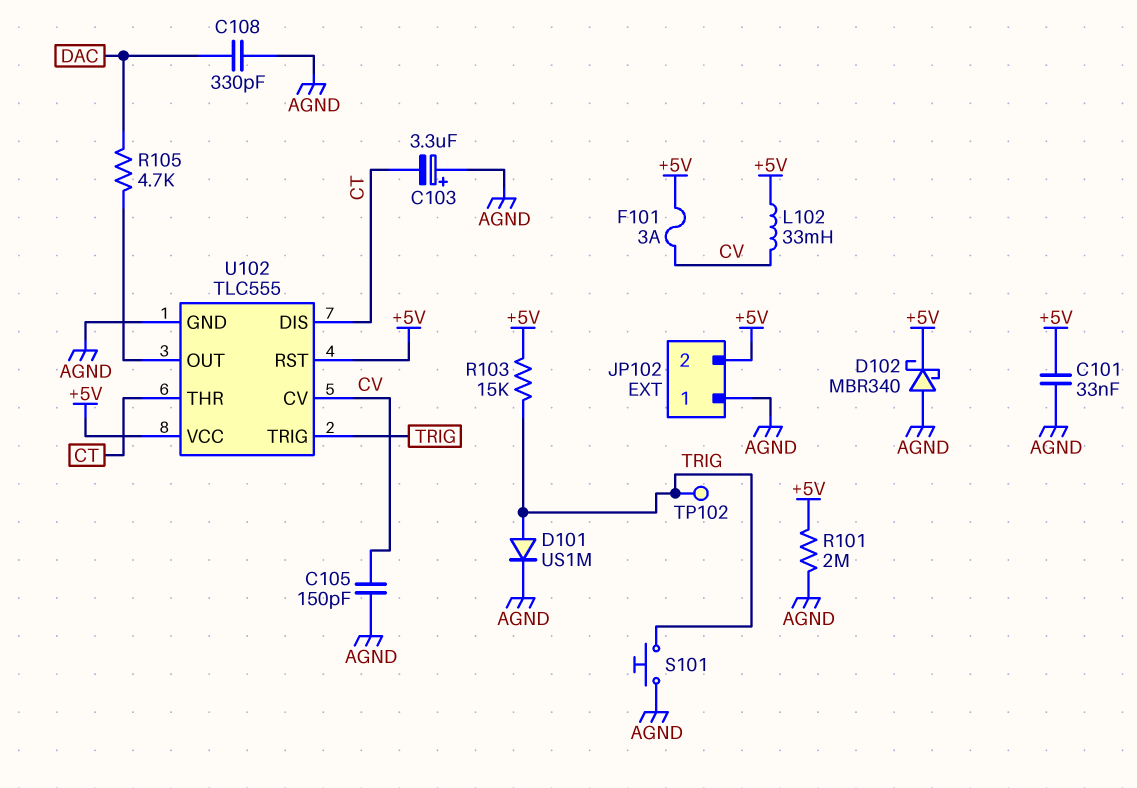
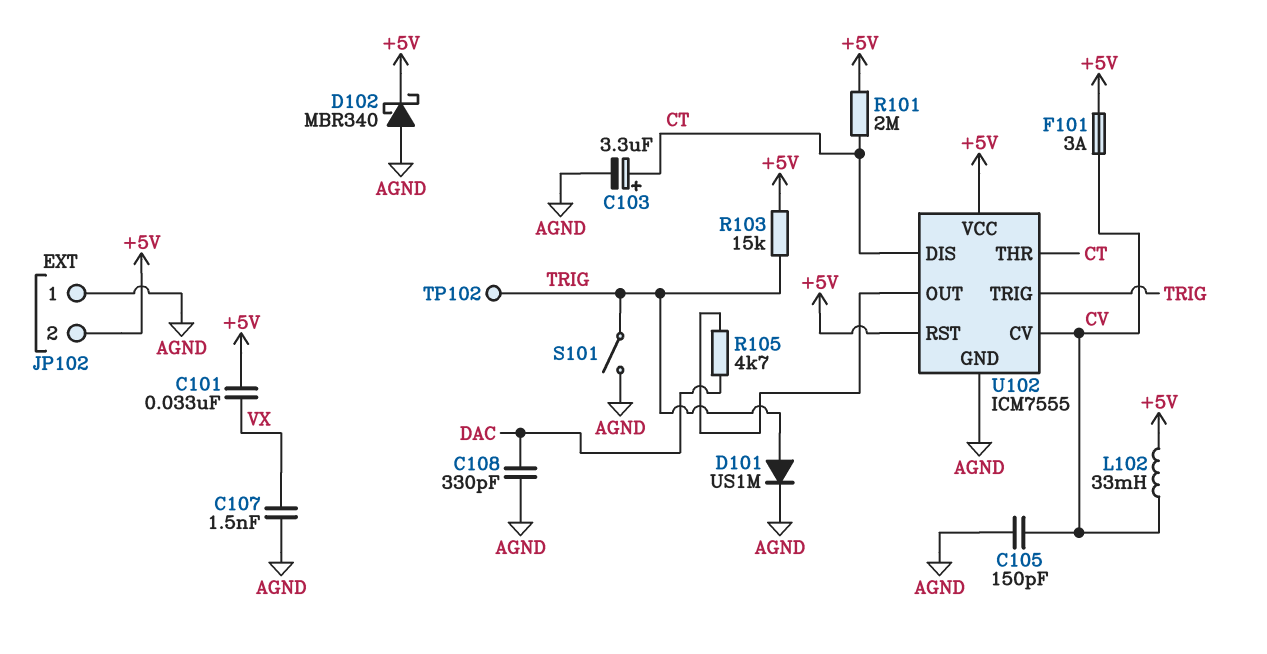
C101: 33nF (+5V, AGND) -> 33nF (+5V, VX)
C103: 3.3uF (plus AGND, minus CT) -> 3.3uF (plus CT, minus AGND)
C107: none -> 1.5nF (AGND, VX)
R101: 2M (+5V, AGND) -> 2M (+5V, CT)
S101: button (AGND, TRIG) -> switch (AGND, TRIG)
U102: TLC555 -> ICM7555

